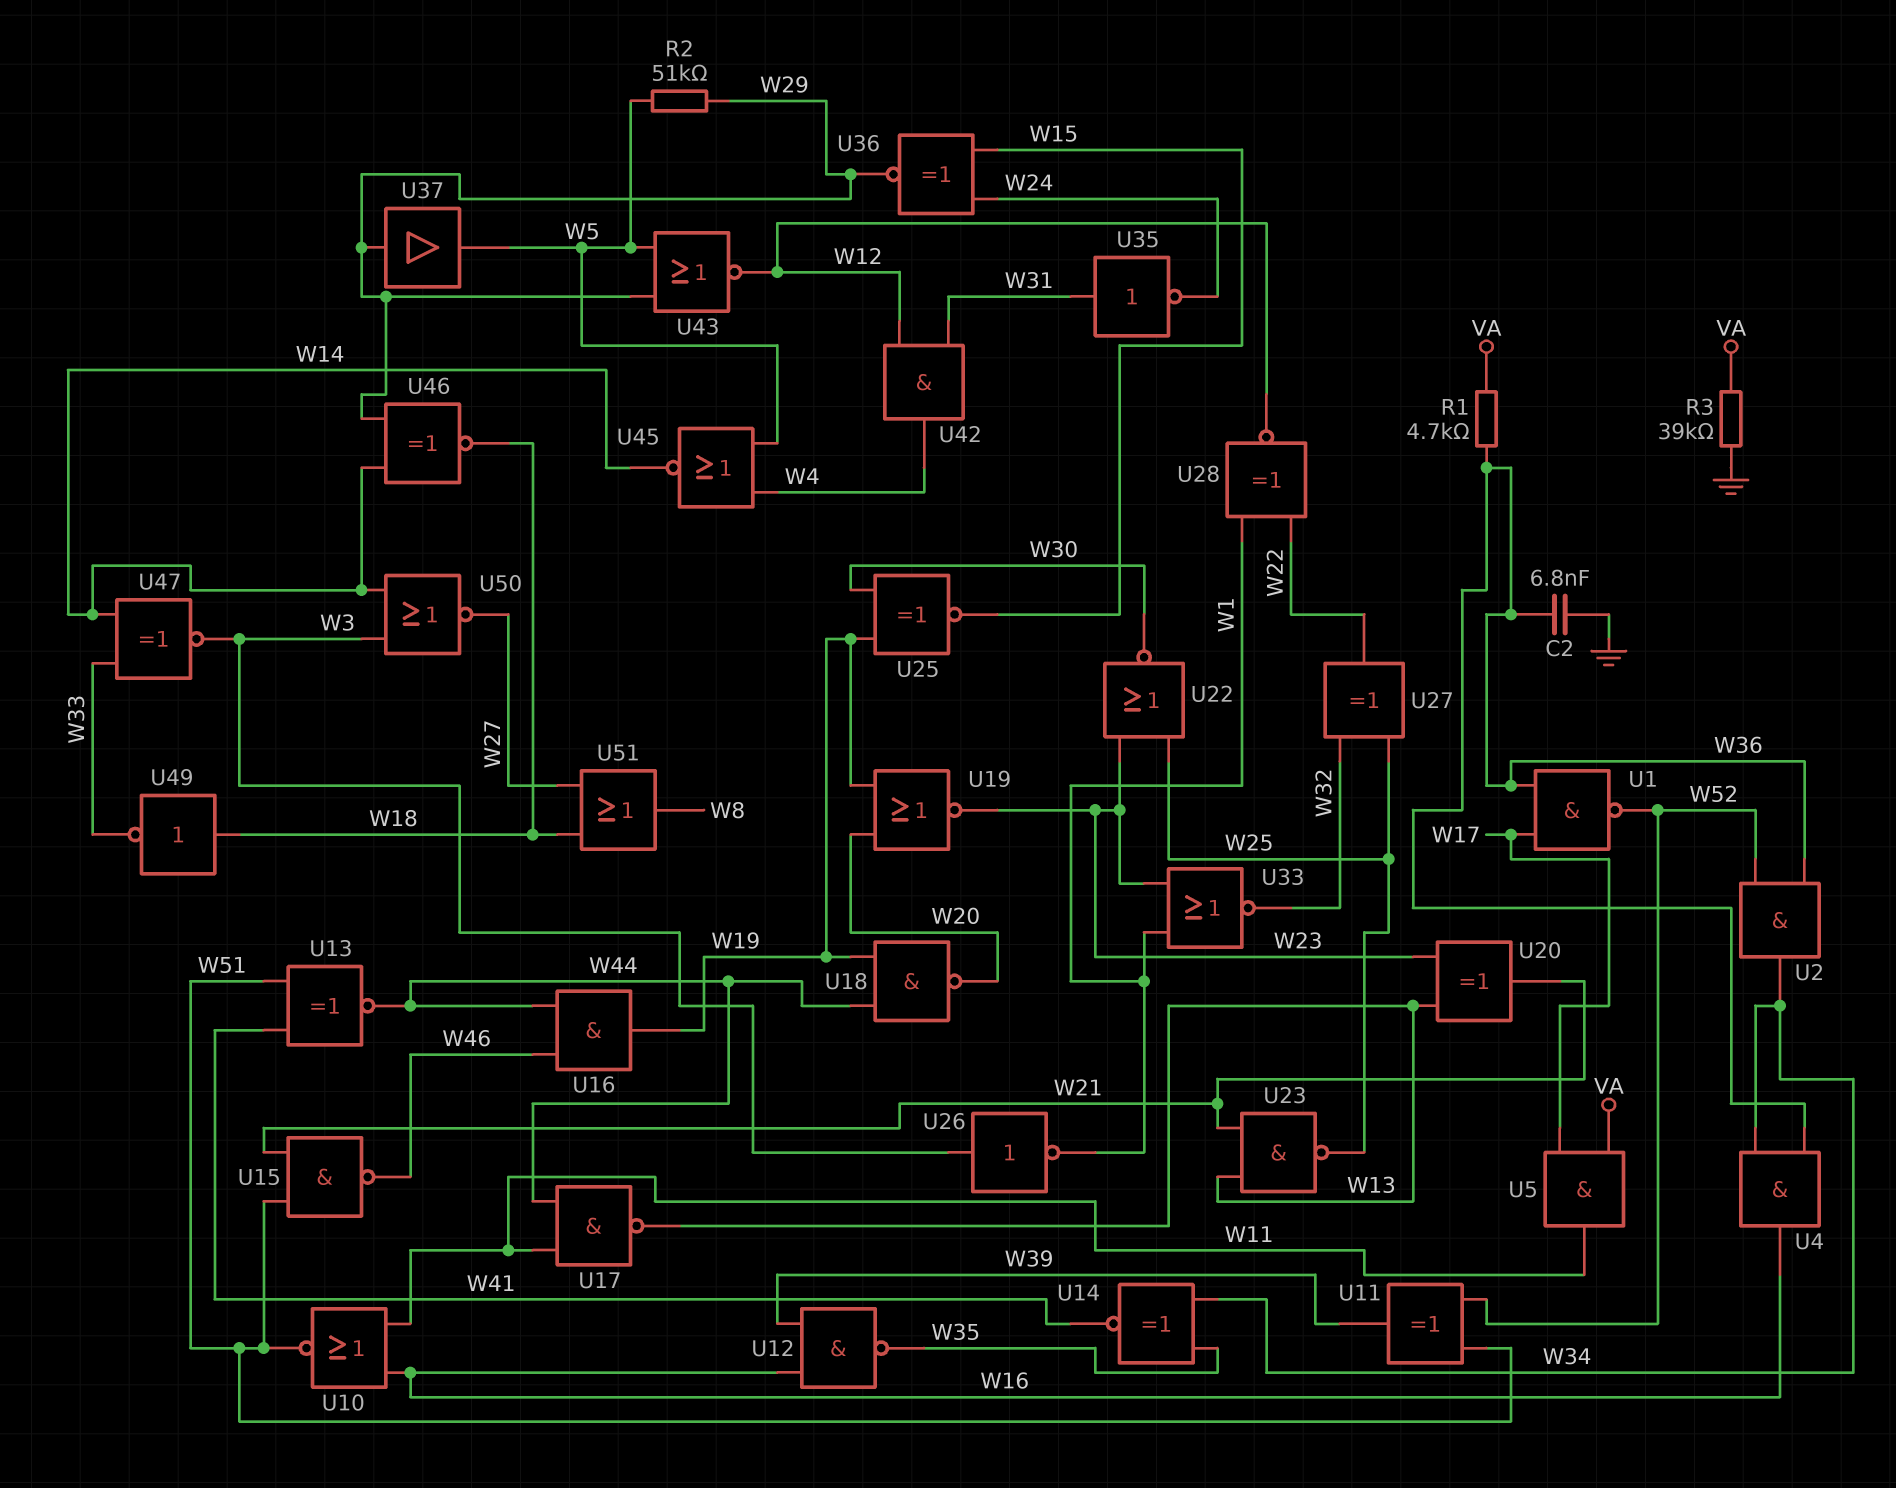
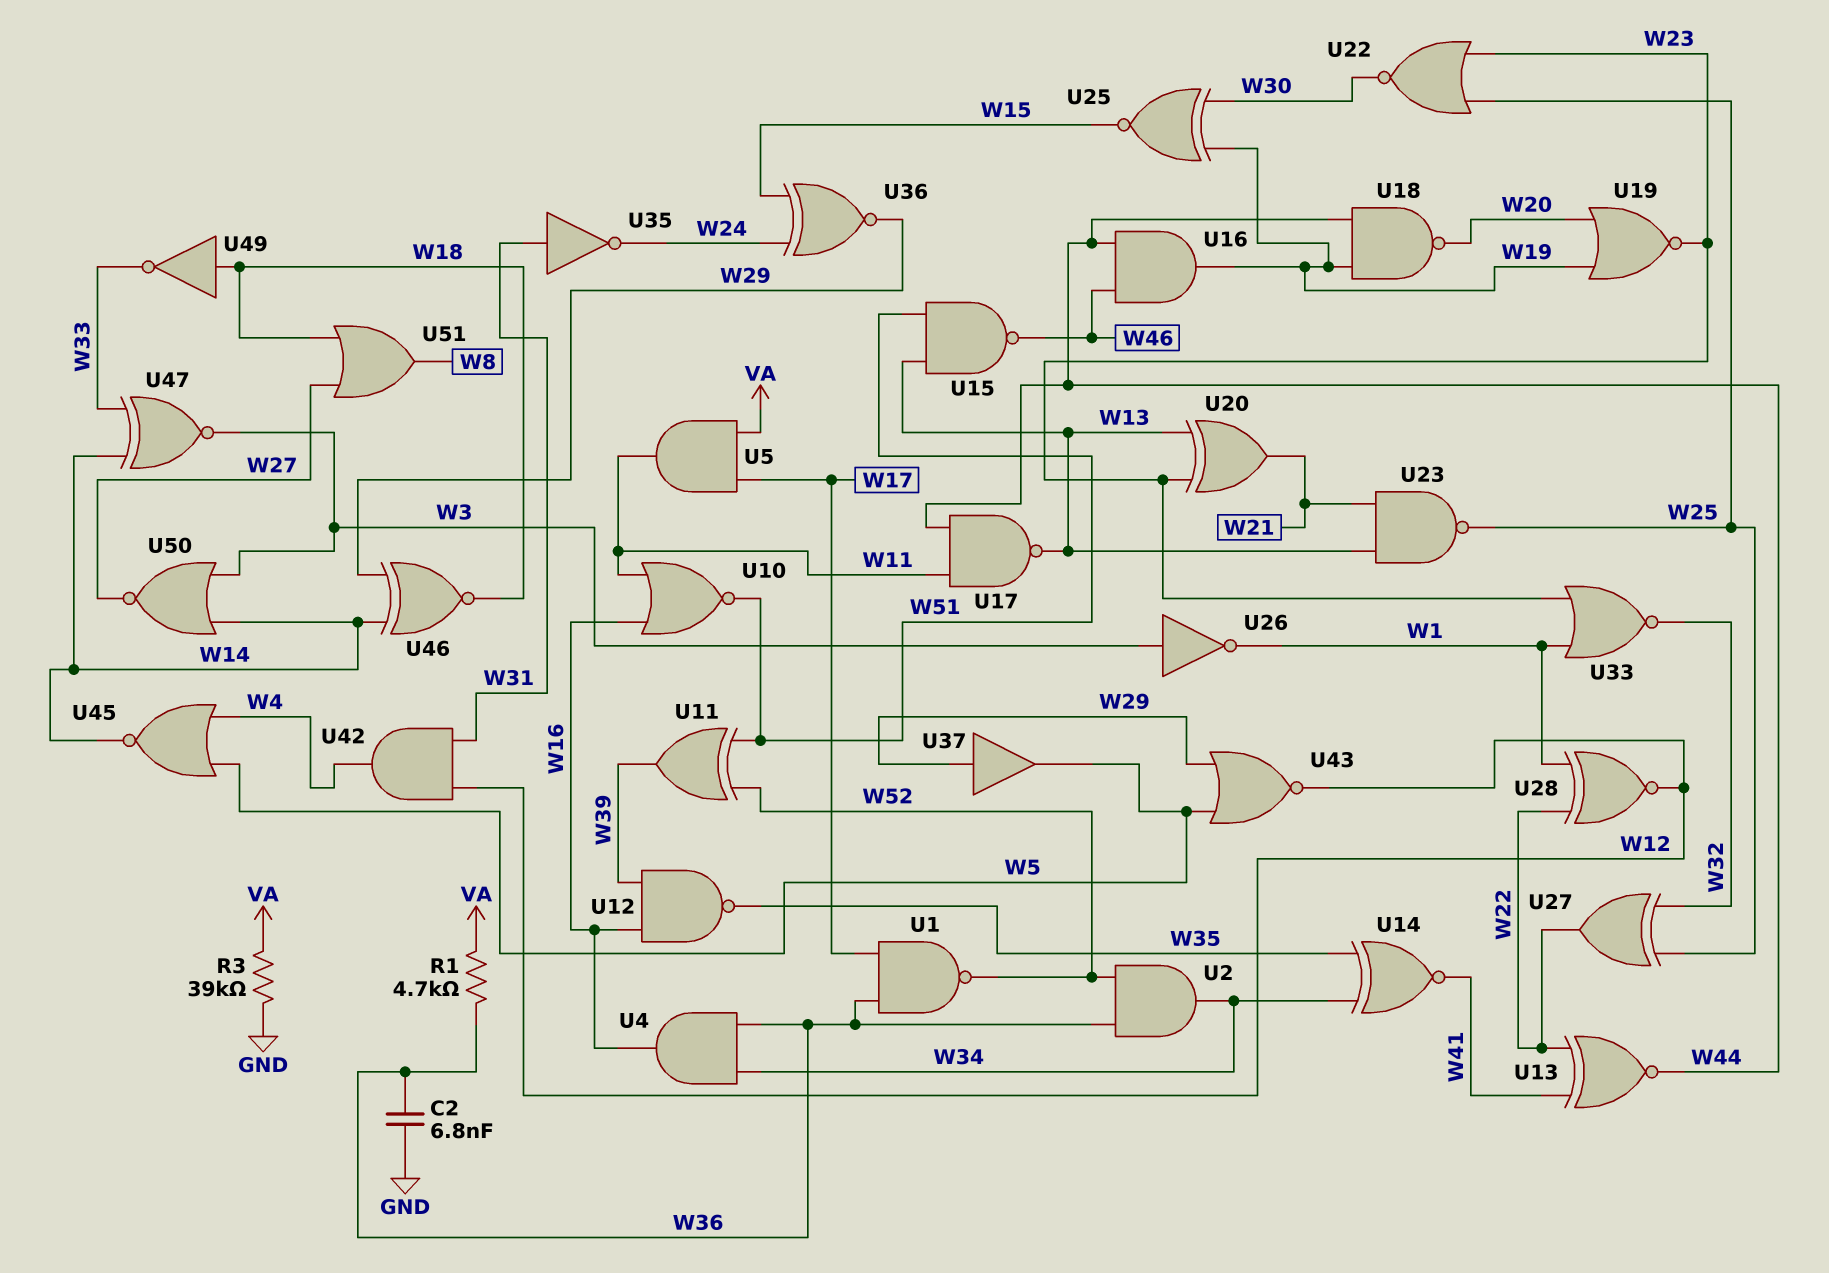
R2: 51k (W5, W29) -> none
U13: XNOR (in W41, in W51, out W44) -> XNOR (in W22, in W41, out W44)
U15: NAND (in W21, in W51, out W46) -> NAND (in W13, in W51, out W46)

